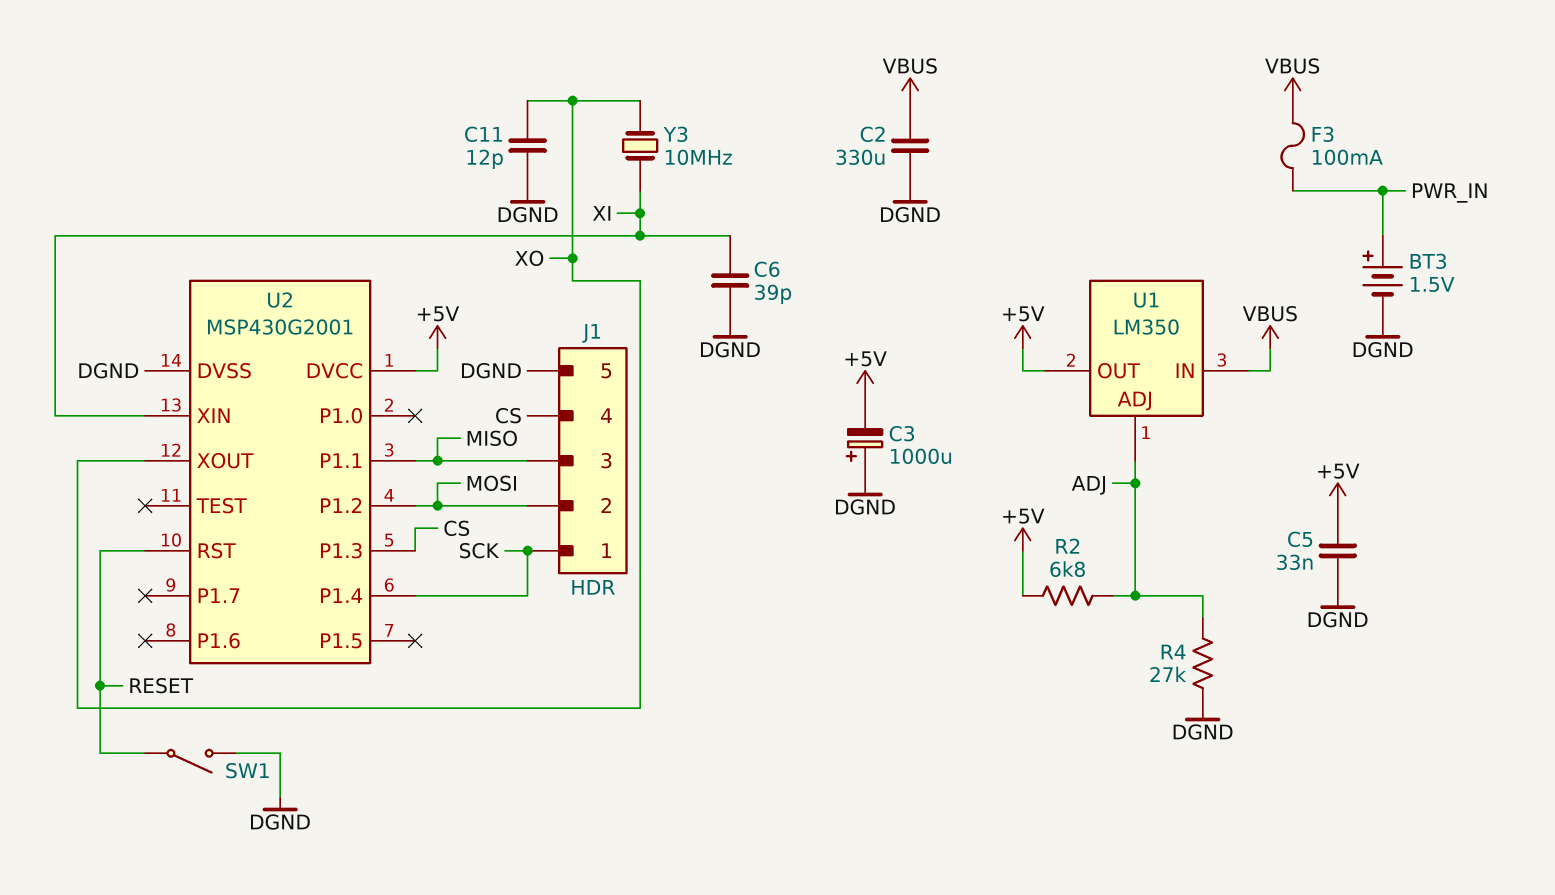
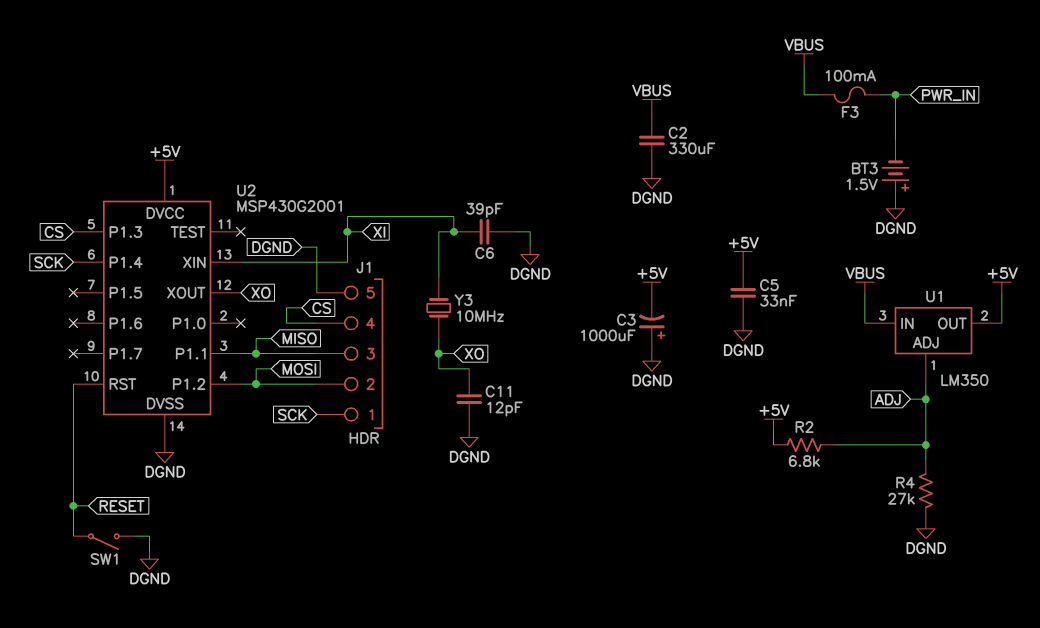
BT3: 1.5V (plus PWR_IN, minus DGND) -> 1.5V (plus DGND, minus PWR_IN)

